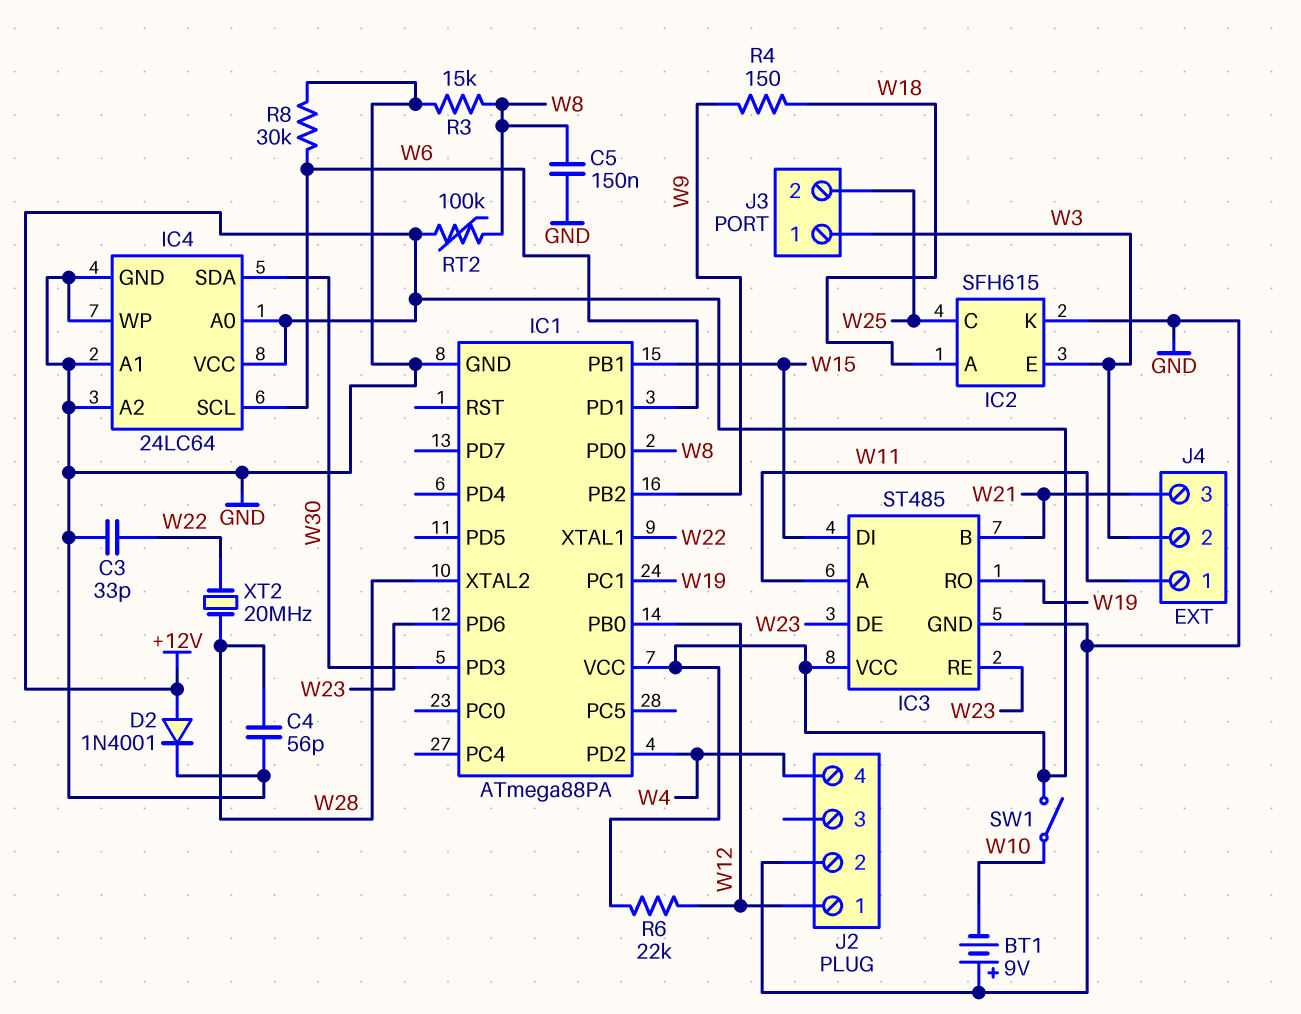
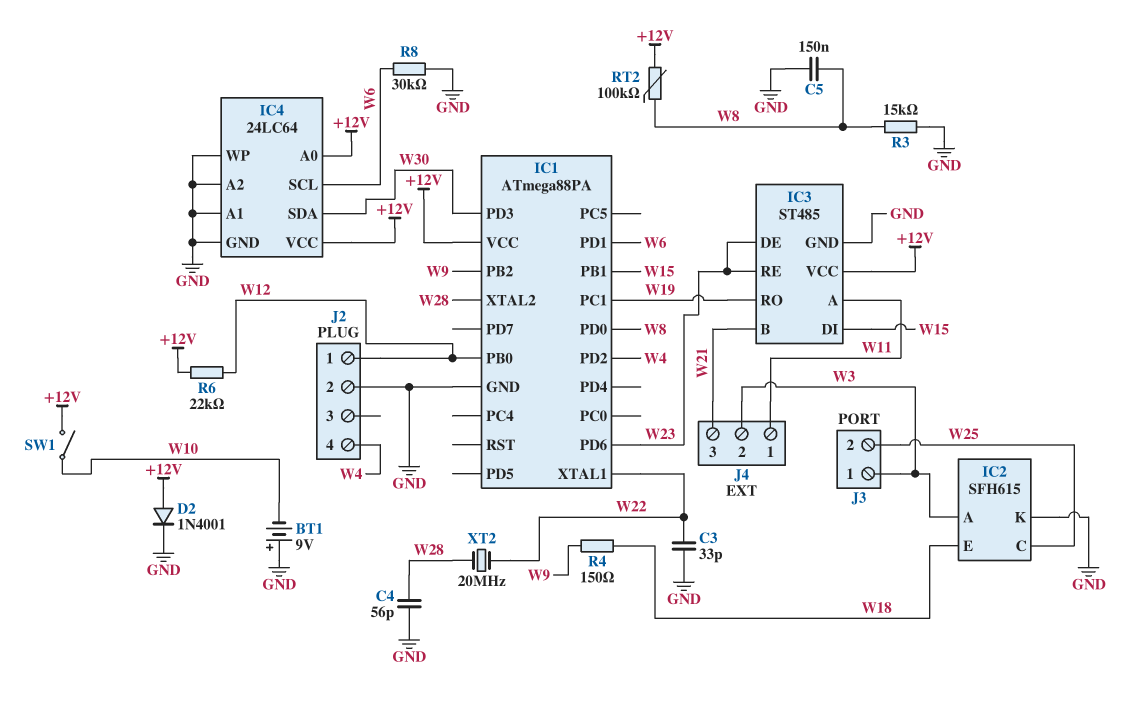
IC2 pin A: W18 -> W3
IC2 pin E: W3 -> W18

